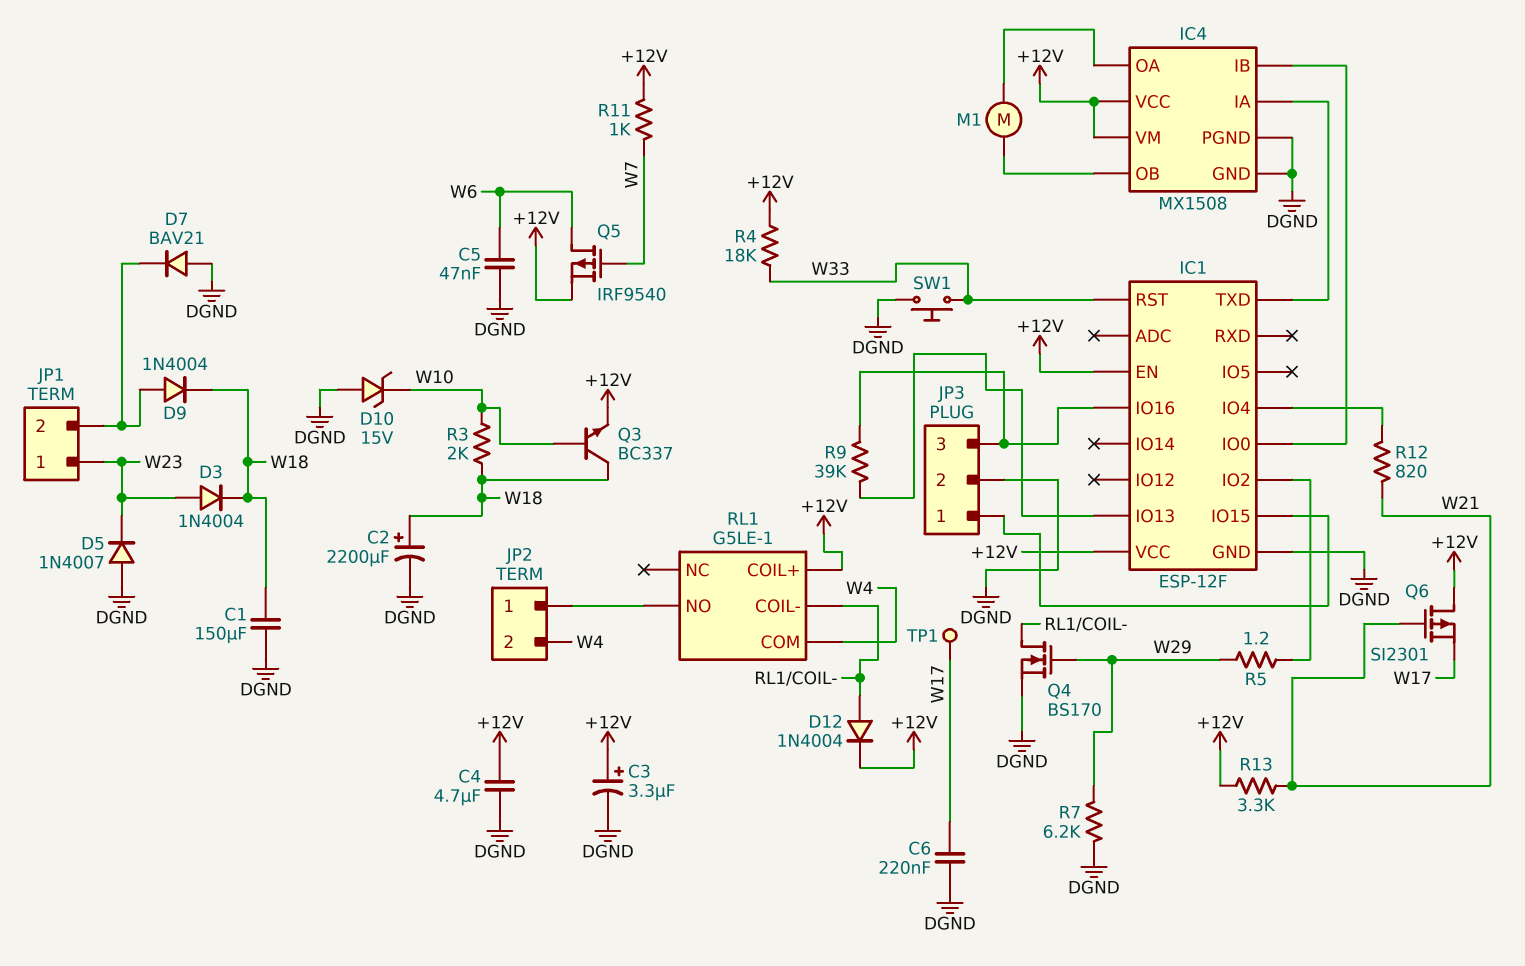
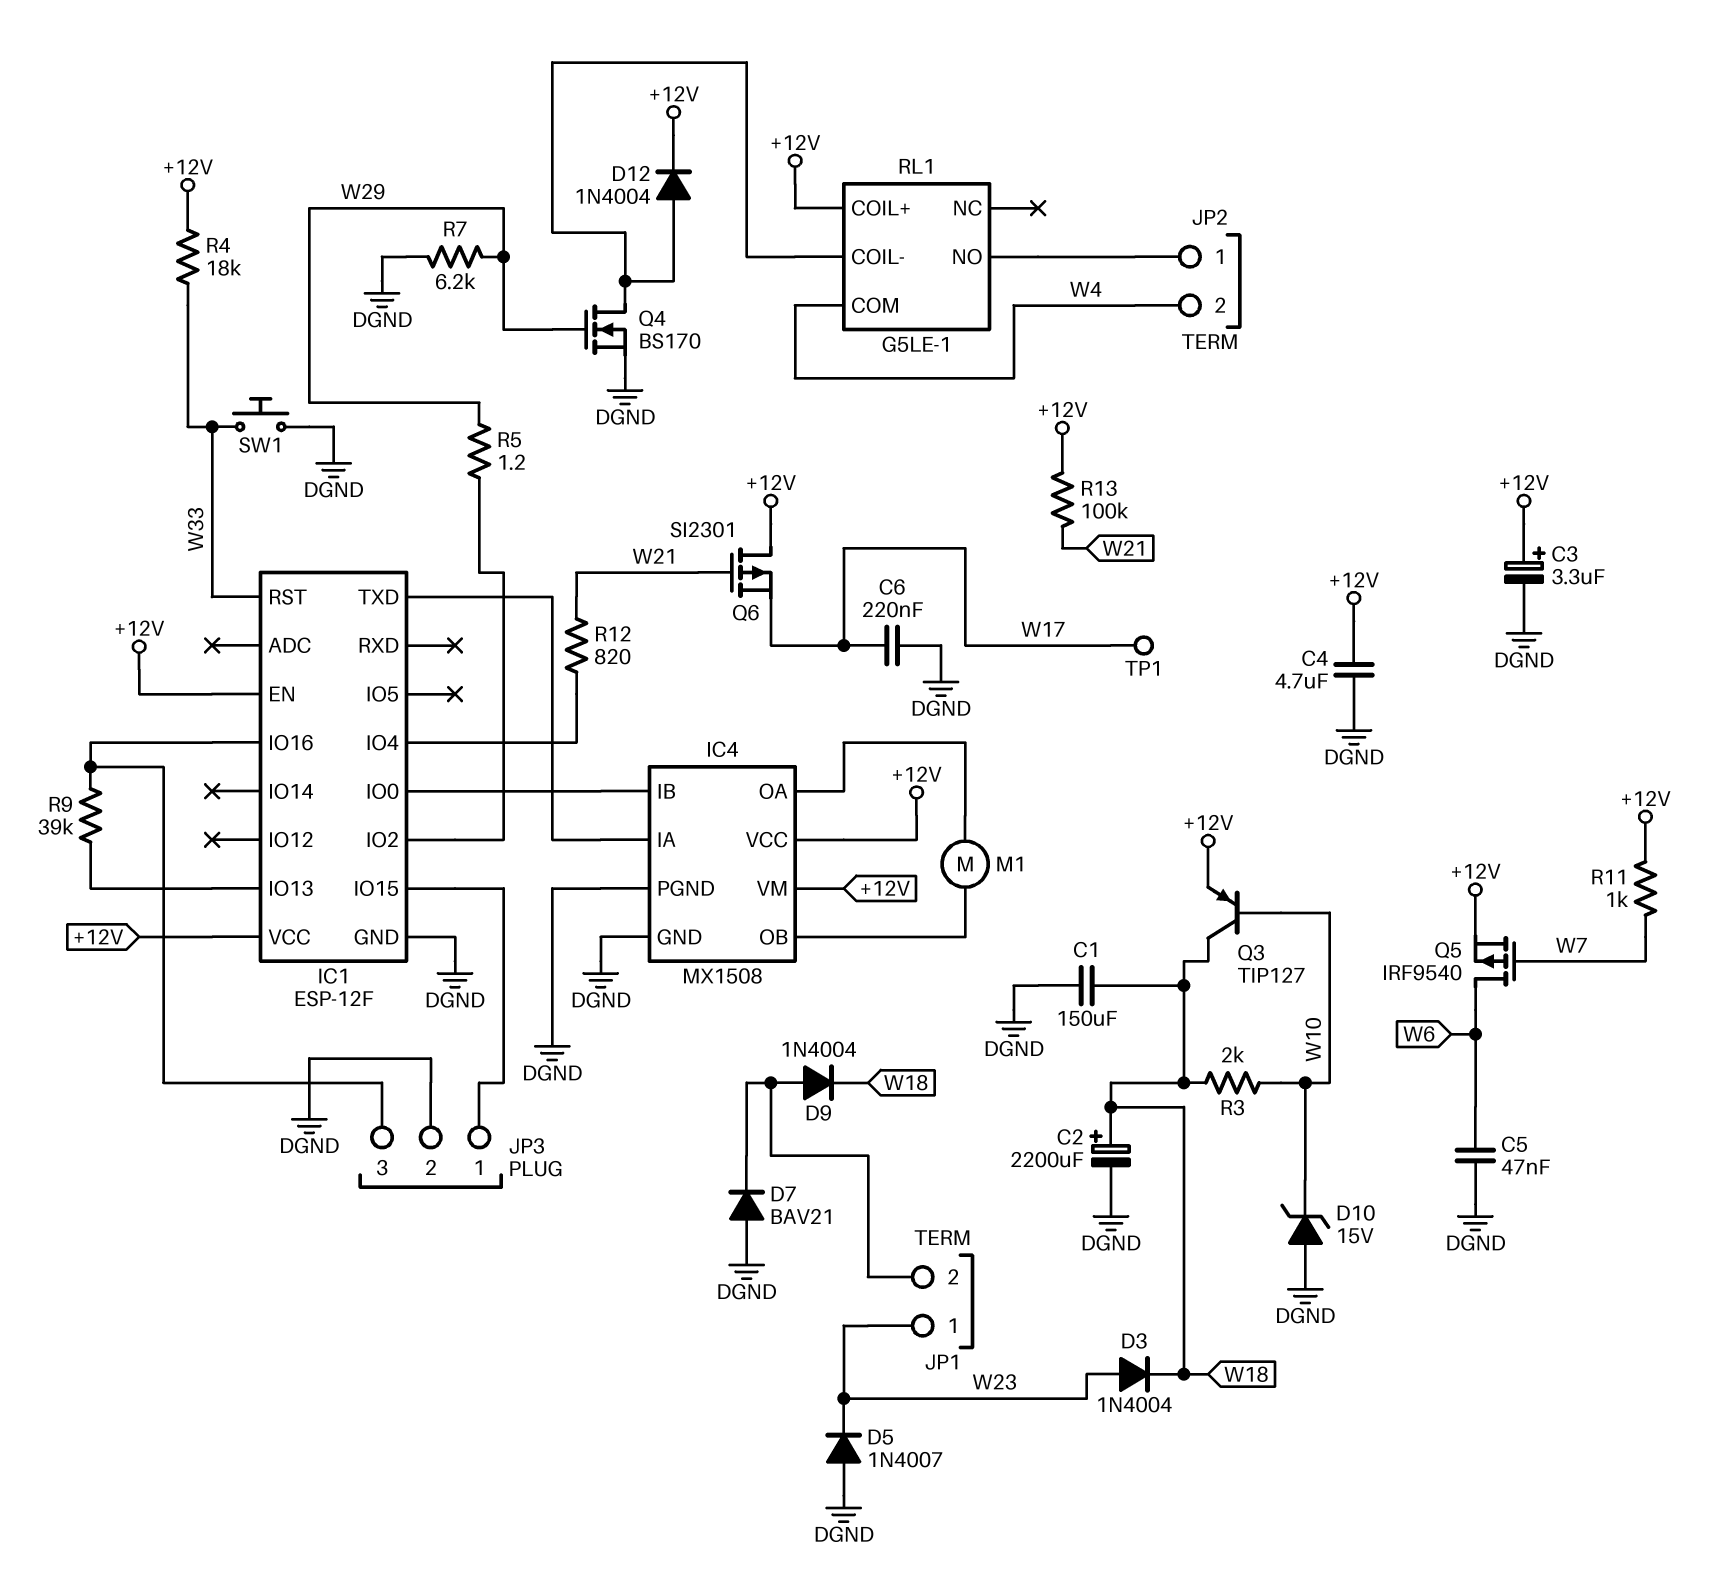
Q3: NPN BC337 (B W10, C W18, E +12V) -> PNP TIP127 (B W10, C W18, E +12V)
R13: 3.3k (+12V, W21) -> 100k (+12V, W21)

